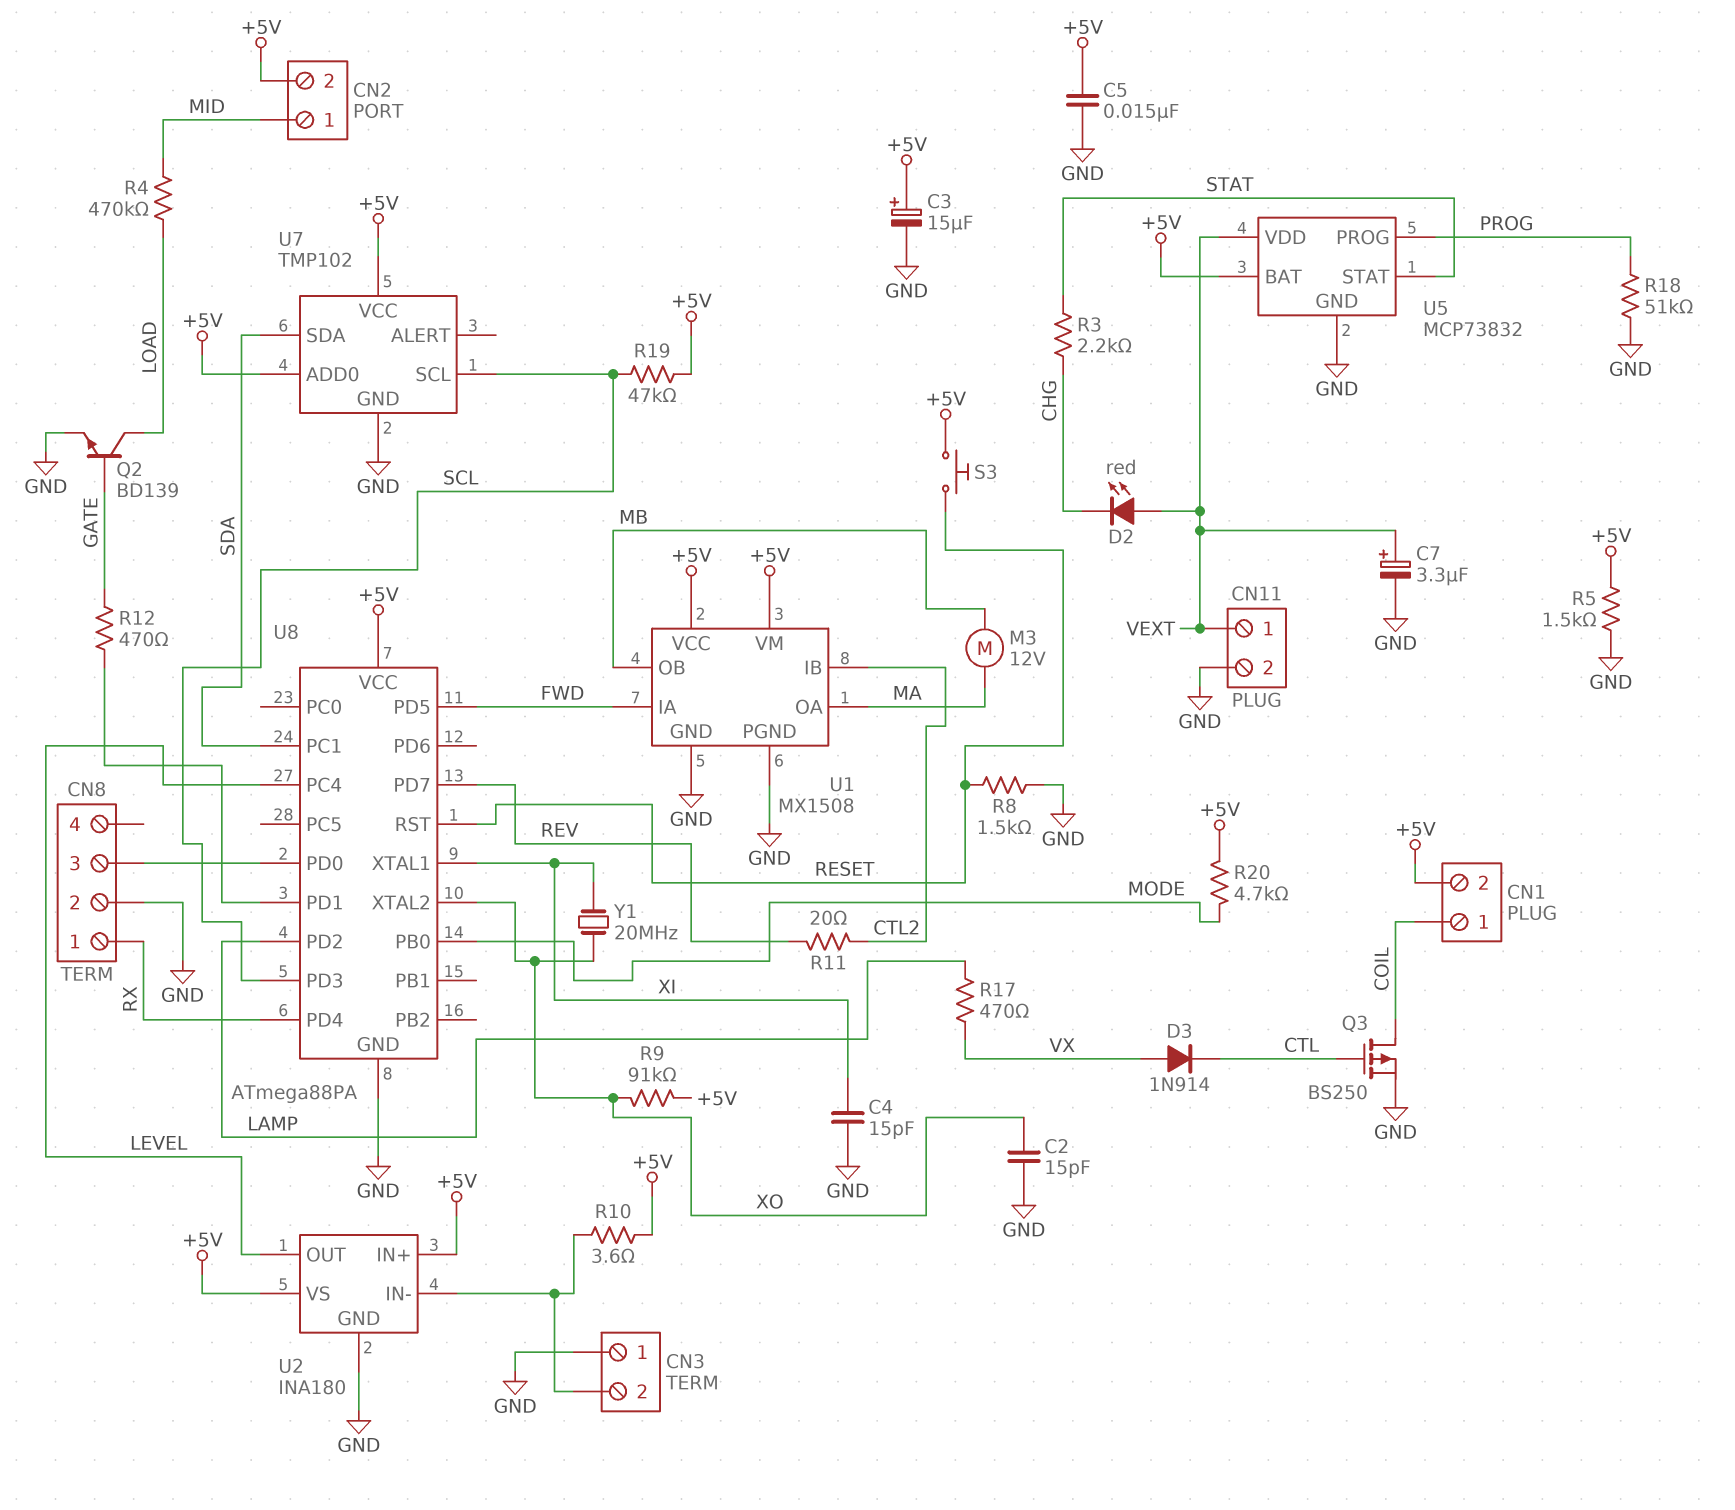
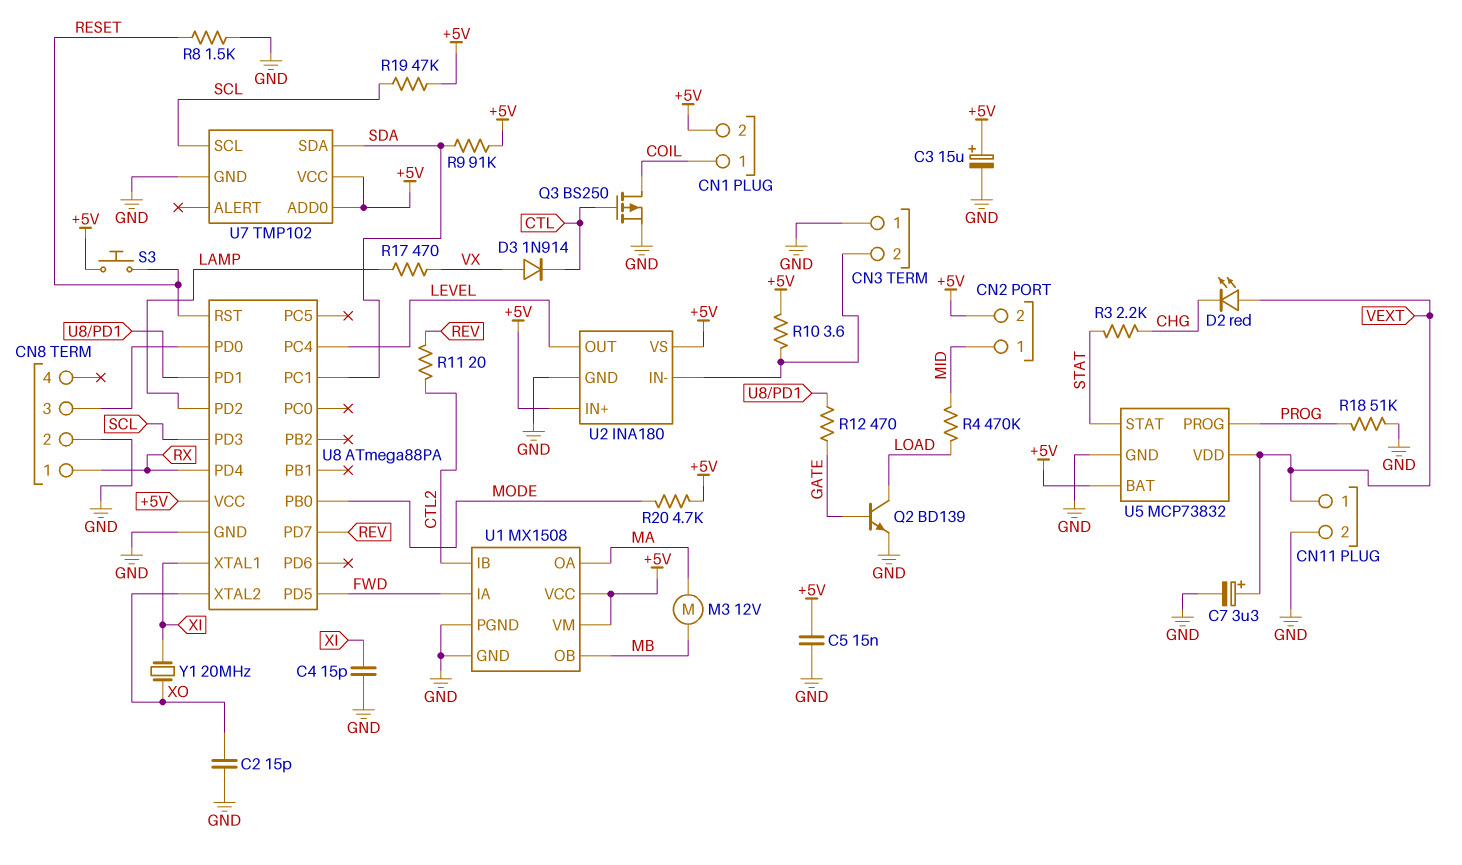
R5: 1.5k (+5V, GND) -> none
R9: 91k (+5V, XO) -> 91k (+5V, SDA)

